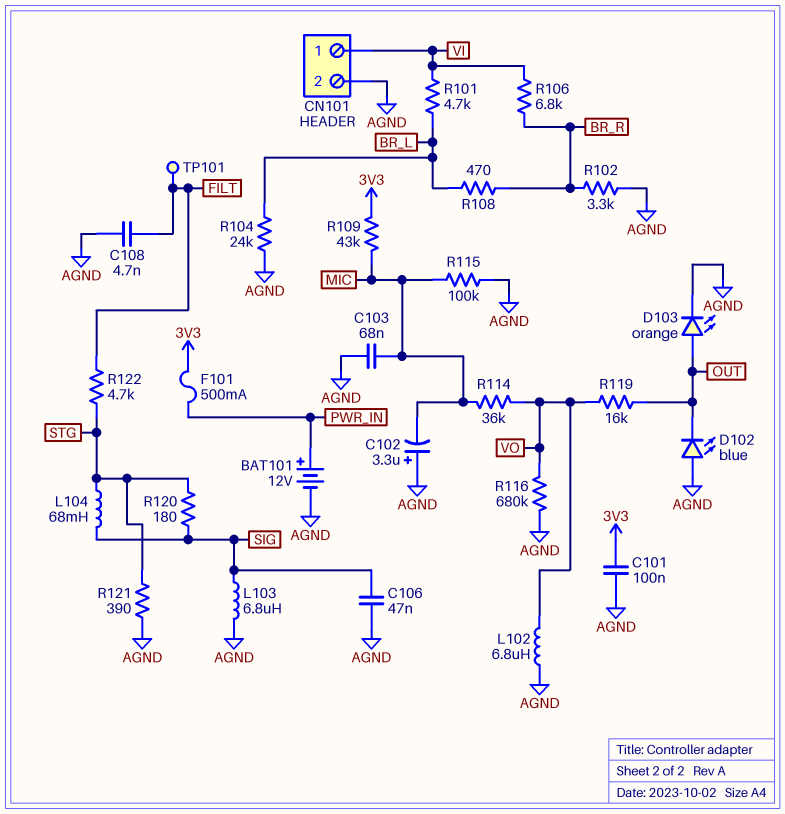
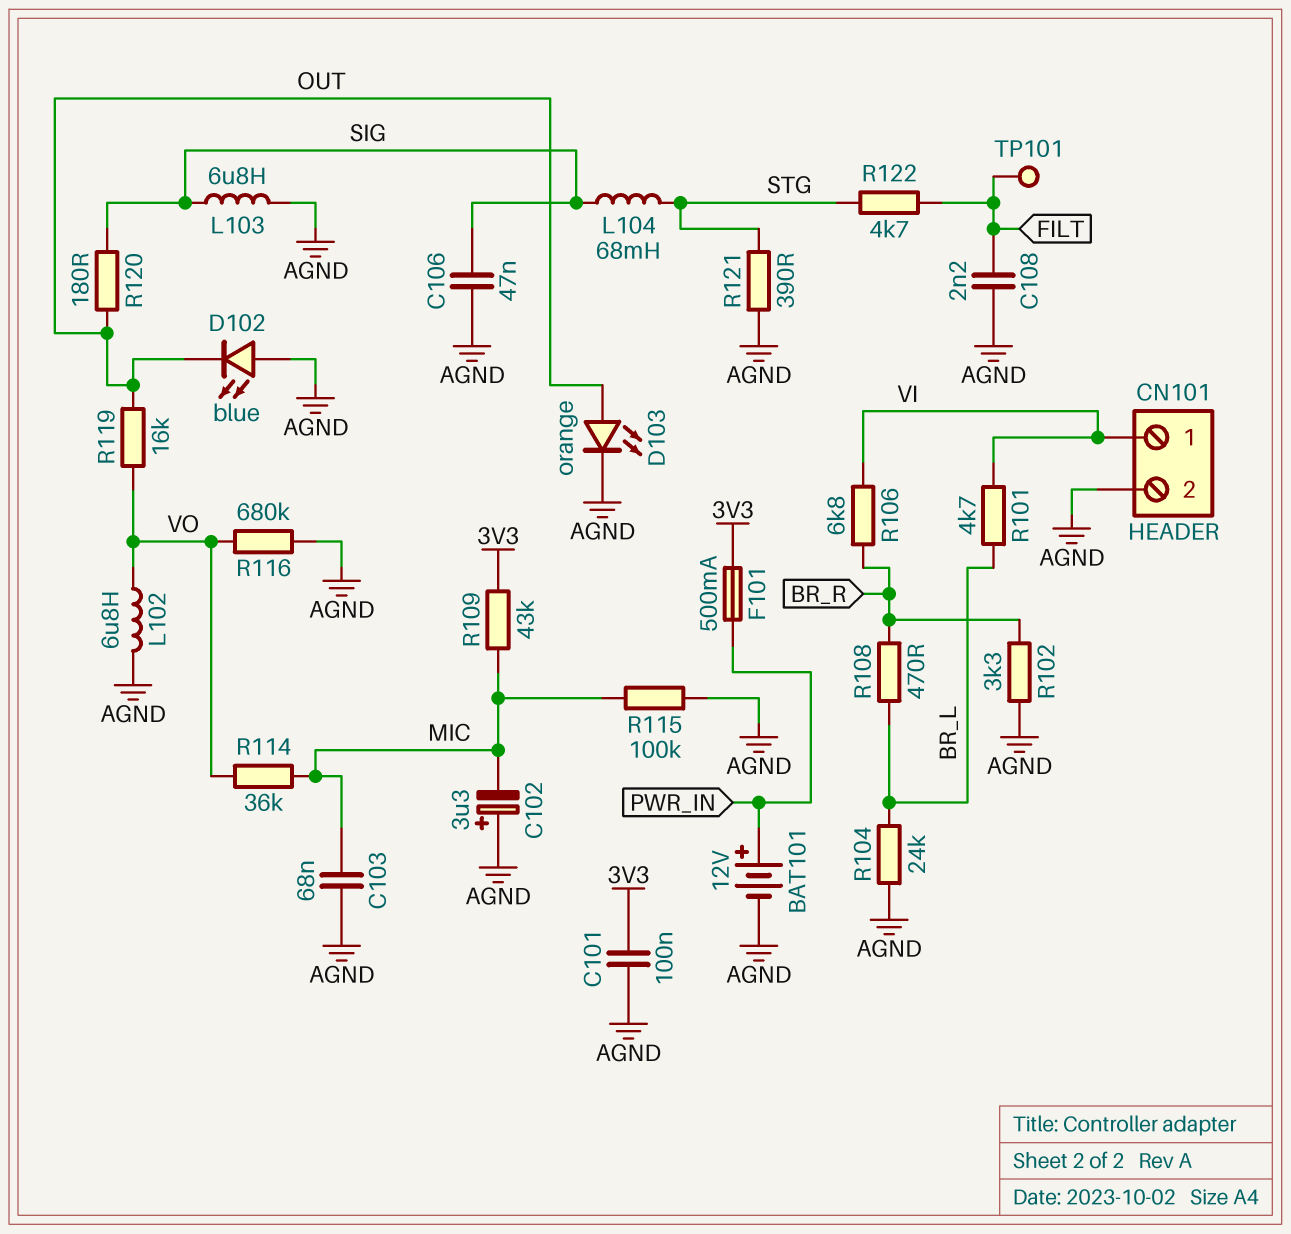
C108: 4.7nF (AGND, FILT) -> 2.2nF (AGND, FILT)
R120: 180 (SIG, STG) -> 180 (OUT, SIG)

